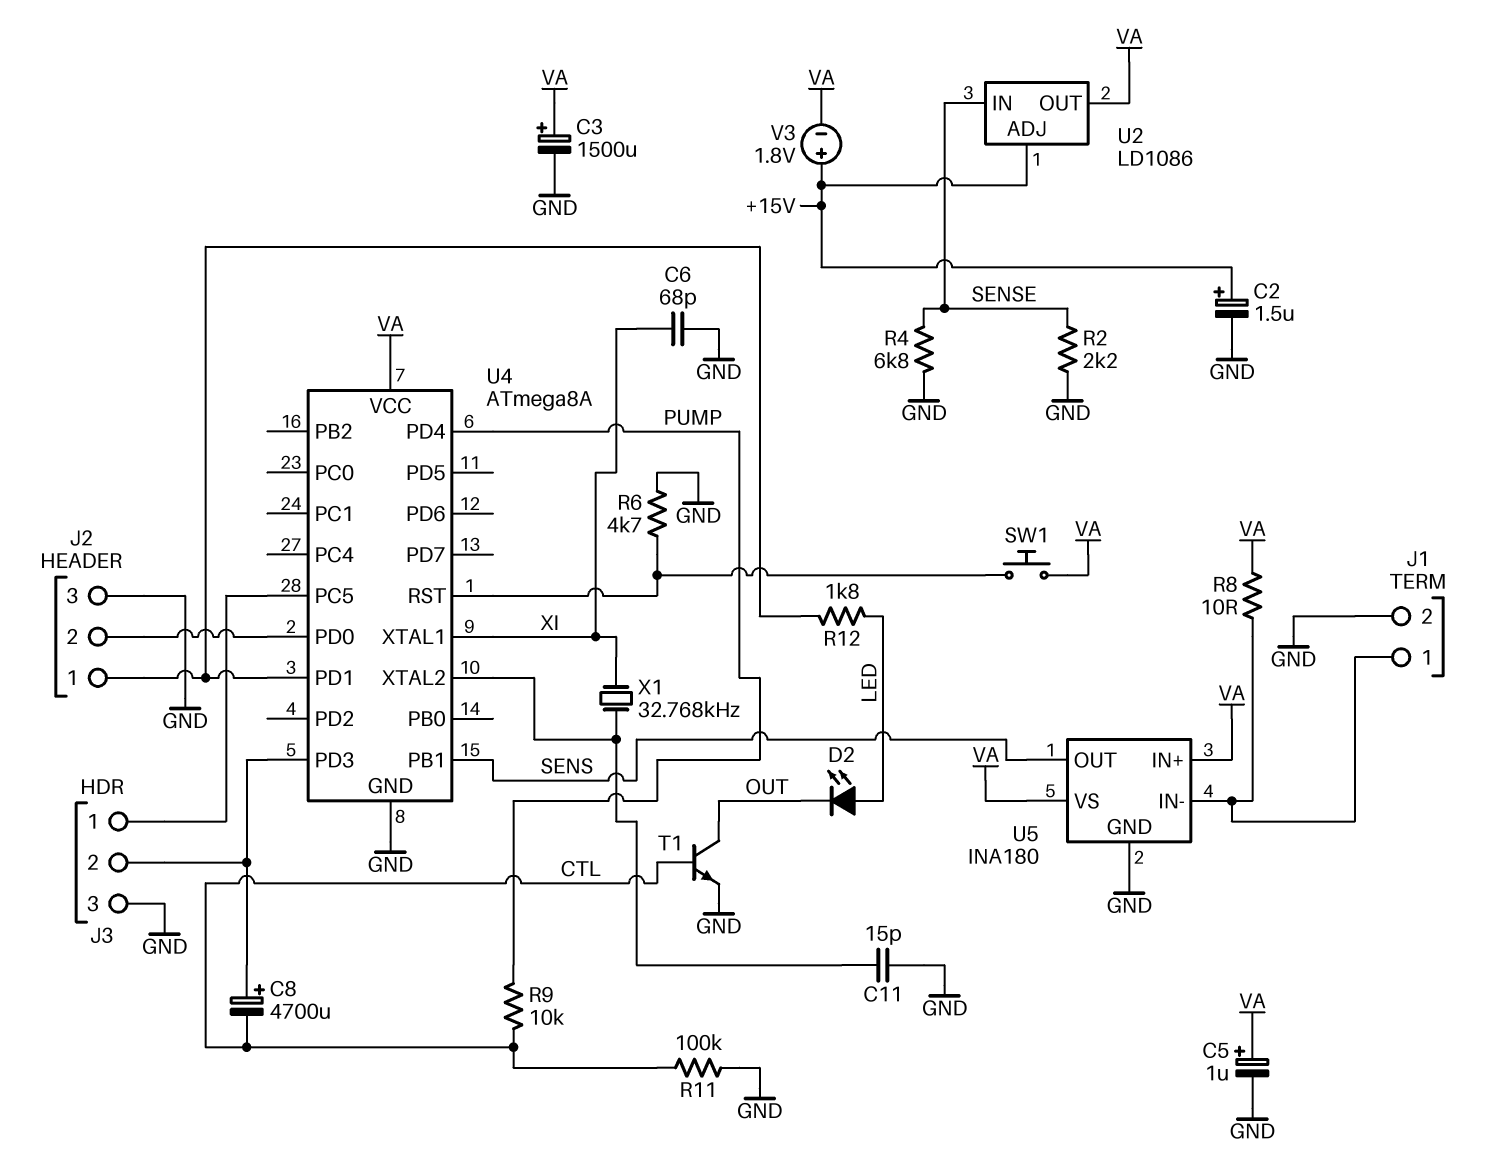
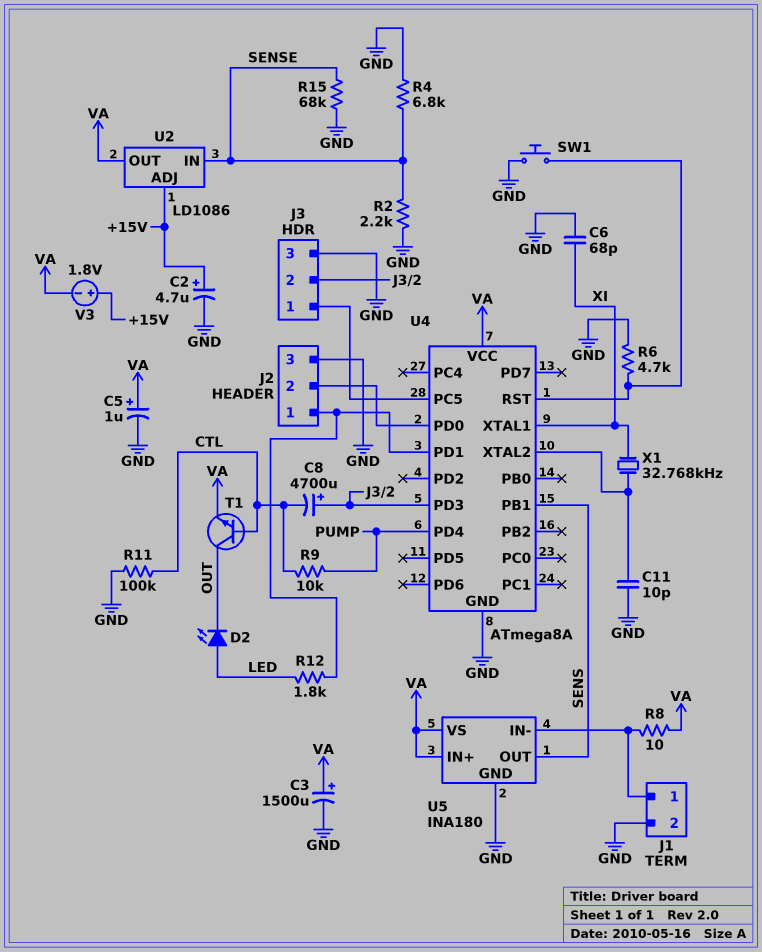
C2: 1.5uF (plus +15V, minus GND) -> 4.7uF (plus +15V, minus GND)
C11: 15pF (GND, U4/XTAL2) -> 10pF (GND, U4/XTAL2)
R15: none -> 68k (GND, SENSE)
SW1: button (U4/RST, VA) -> button (GND, U4/RST)
T1: NPN (B CTL, C OUT, E GND) -> NPN (B CTL, C OUT, E VA)

